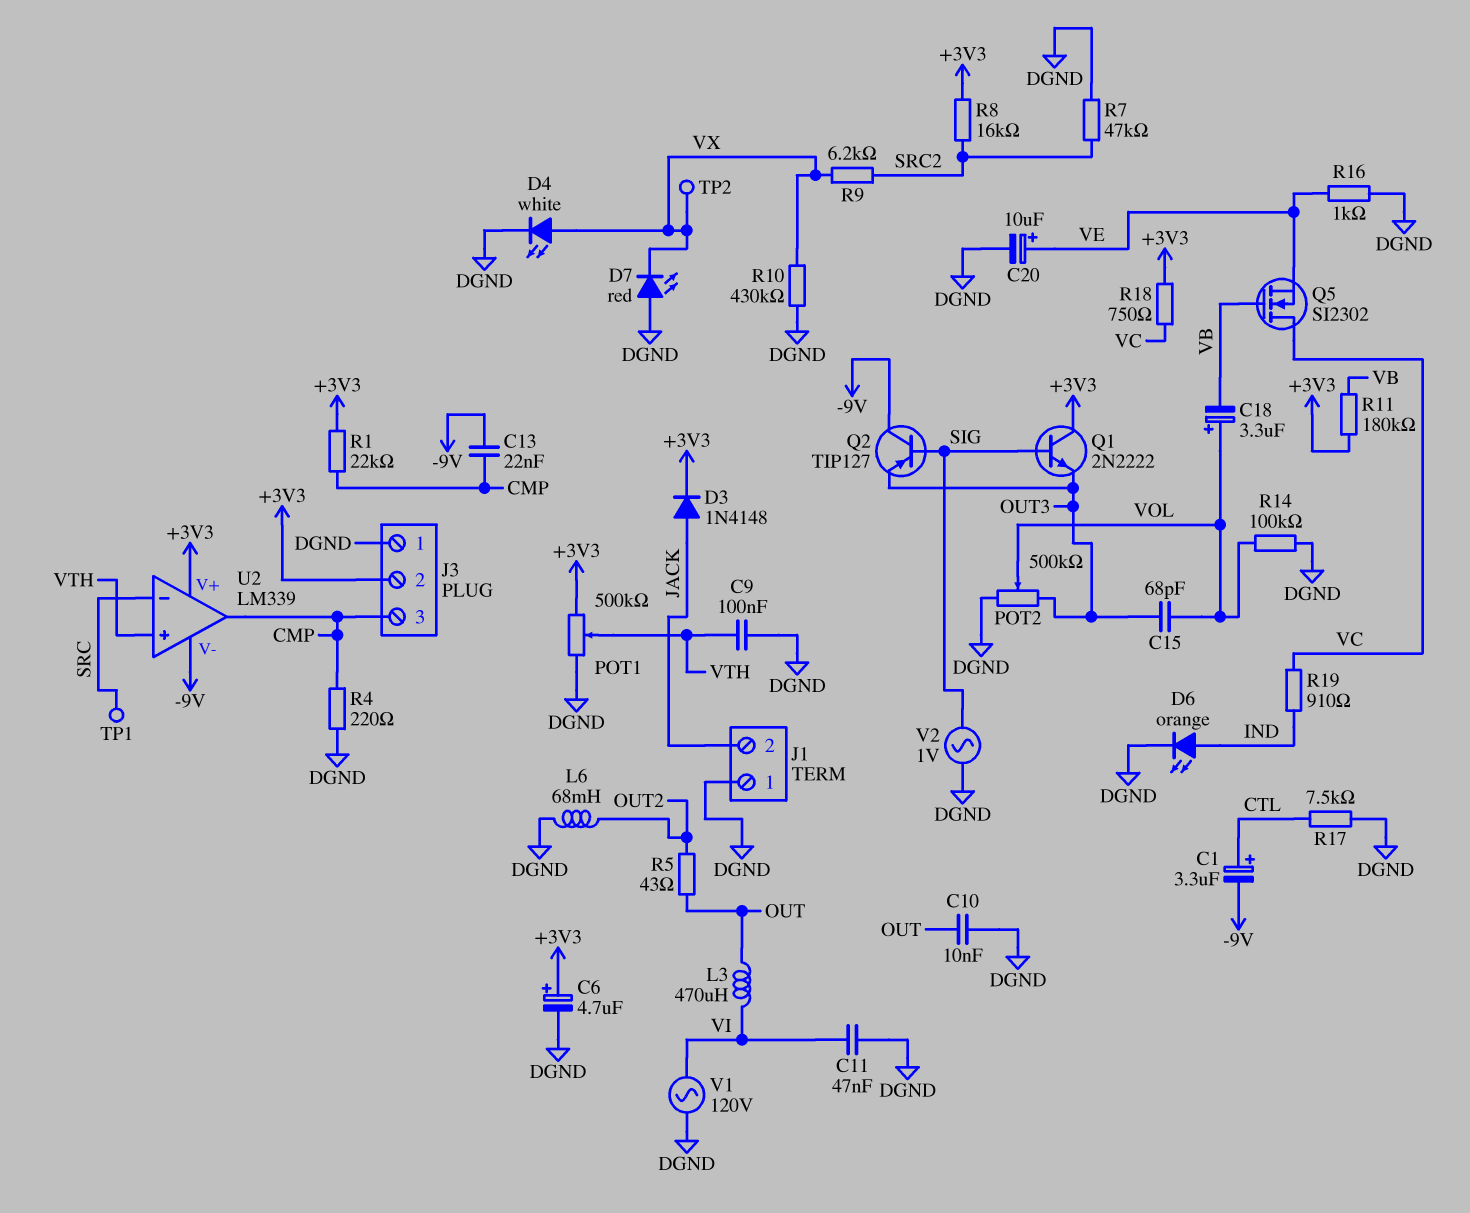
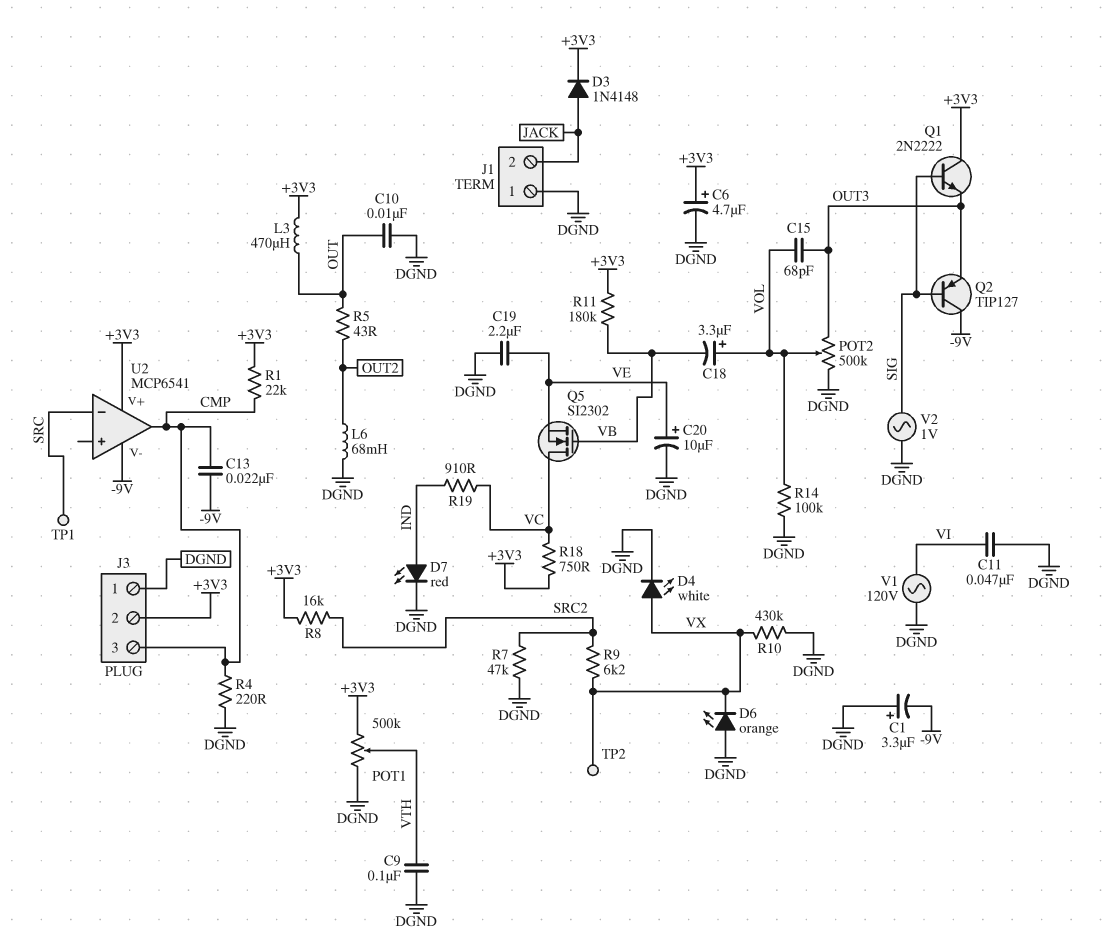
C1: 3.3uF (plus CTL, minus -9V) -> 3.3uF (plus DGND, minus -9V)
C19: none -> 2.2uF (DGND, VE)
D6: LED orange (A IND, K DGND) -> LED orange (A DGND, K VX)
D7: LED red (A DGND, K VX) -> LED red (A IND, K DGND)
L3: 470uH (OUT, VI) -> 470uH (+3V3, OUT)
R16: 1k (DGND, VE) -> none
R17: 7.5k (CTL, DGND) -> none
U2: LM339 -> MCP6541
U2 pin in+: VTH -> none

